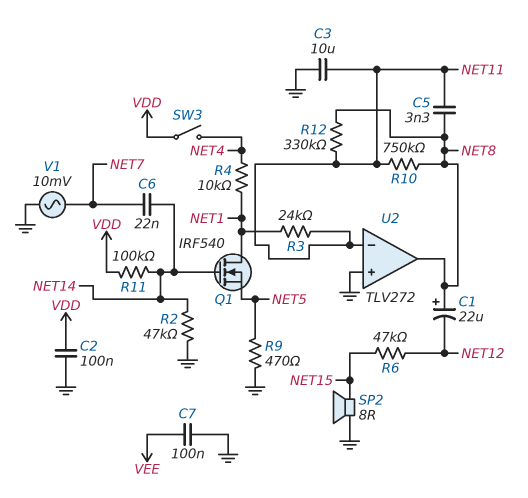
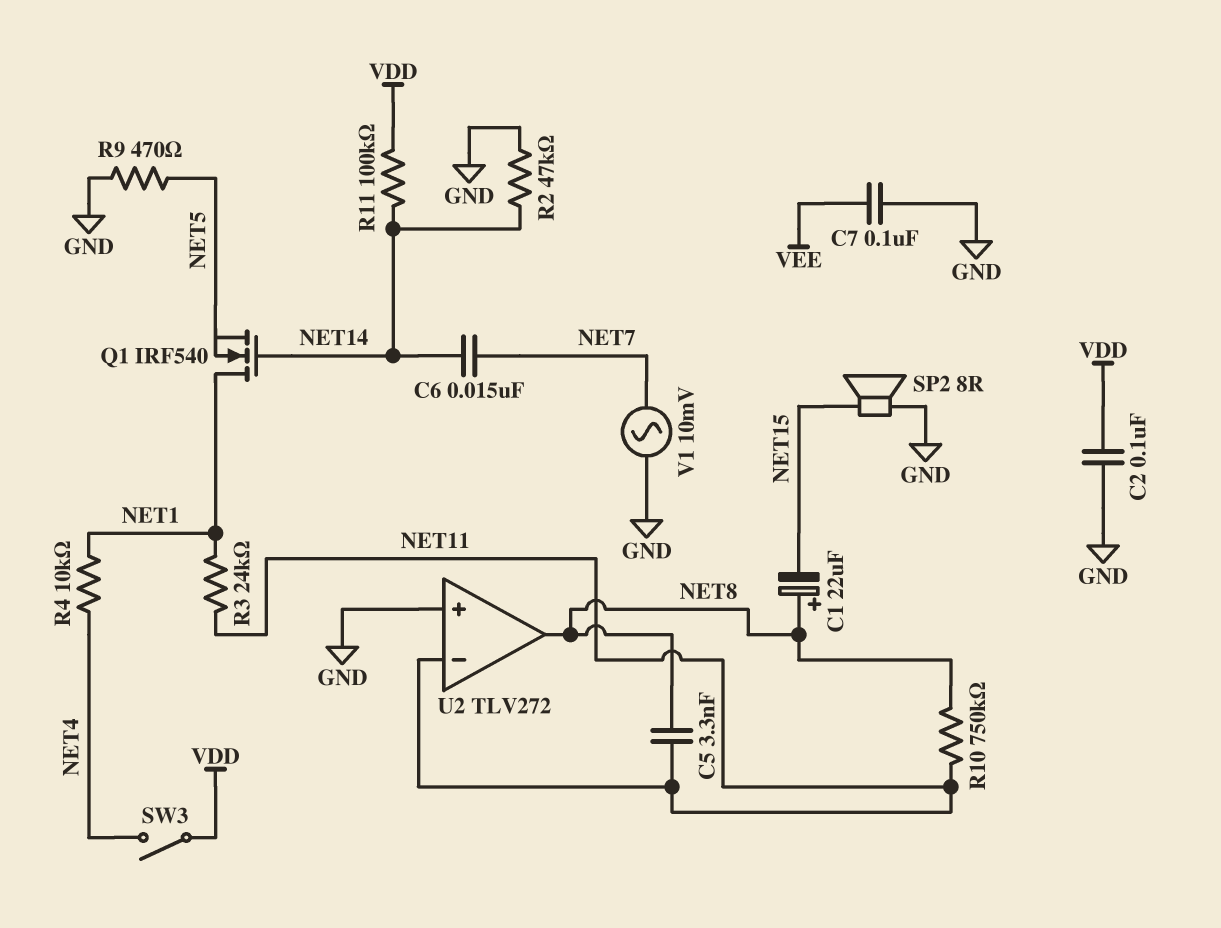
C1: 22uF (plus NET8, minus NET12) -> 22uF (plus NET8, minus NET15)
C3: 10uF (GND, NET11) -> none
C6: 22nF (NET7, NET14) -> 15nF (NET7, NET14)
R6: 47k (NET12, NET15) -> none
R12: 330k (NET8, NET11) -> none

